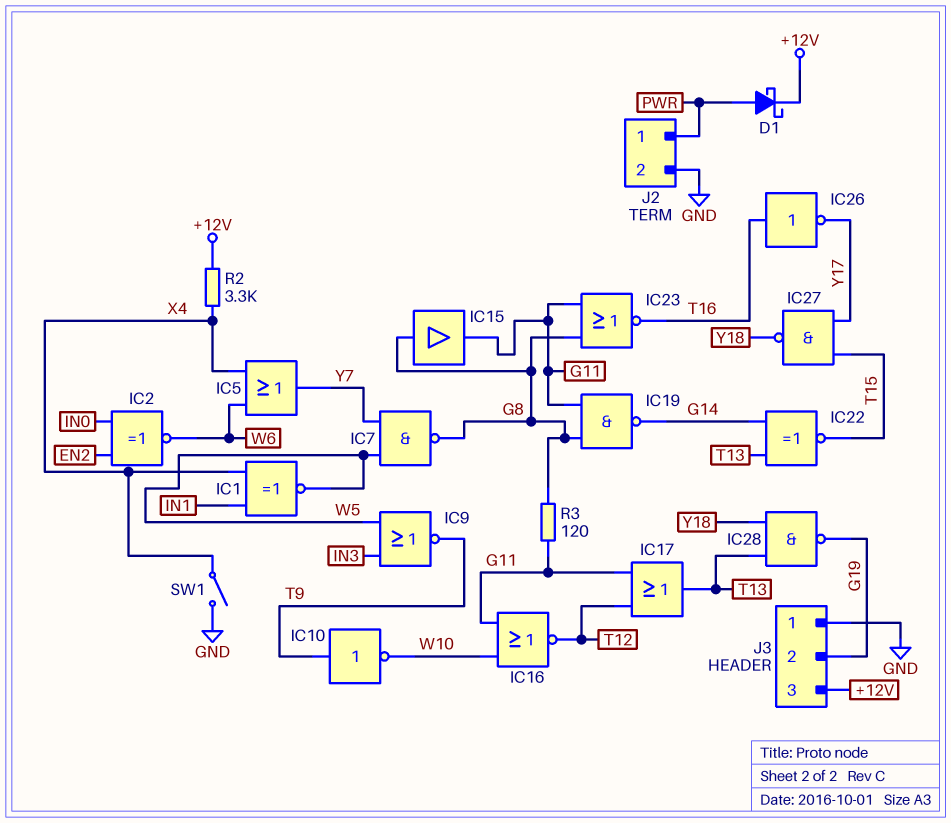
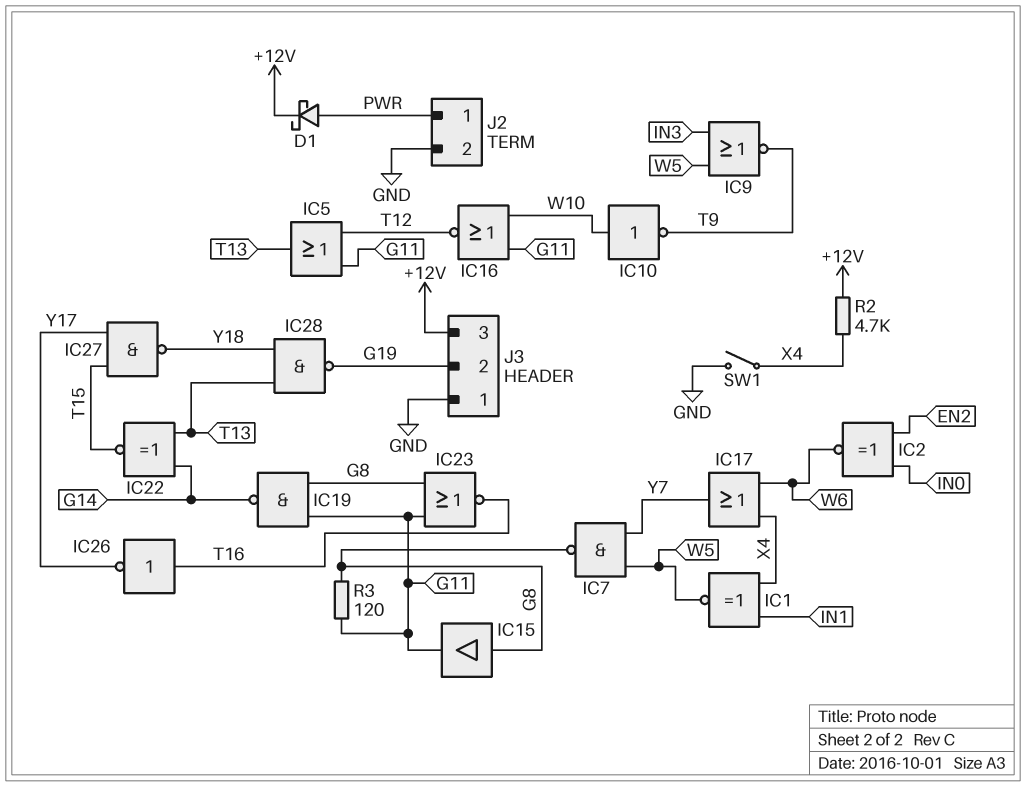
IC5: OR (in W6, in X4, out Y7) -> OR (in G11, in T12, out T13)
IC10: NOT (in T9, out W10) -> NOT (in W10, out T9)
IC17: OR (in G11, in T12, out T13) -> OR (in W6, in X4, out Y7)
R2: 3.3k (+12V, X4) -> 4.7k (+12V, X4)

